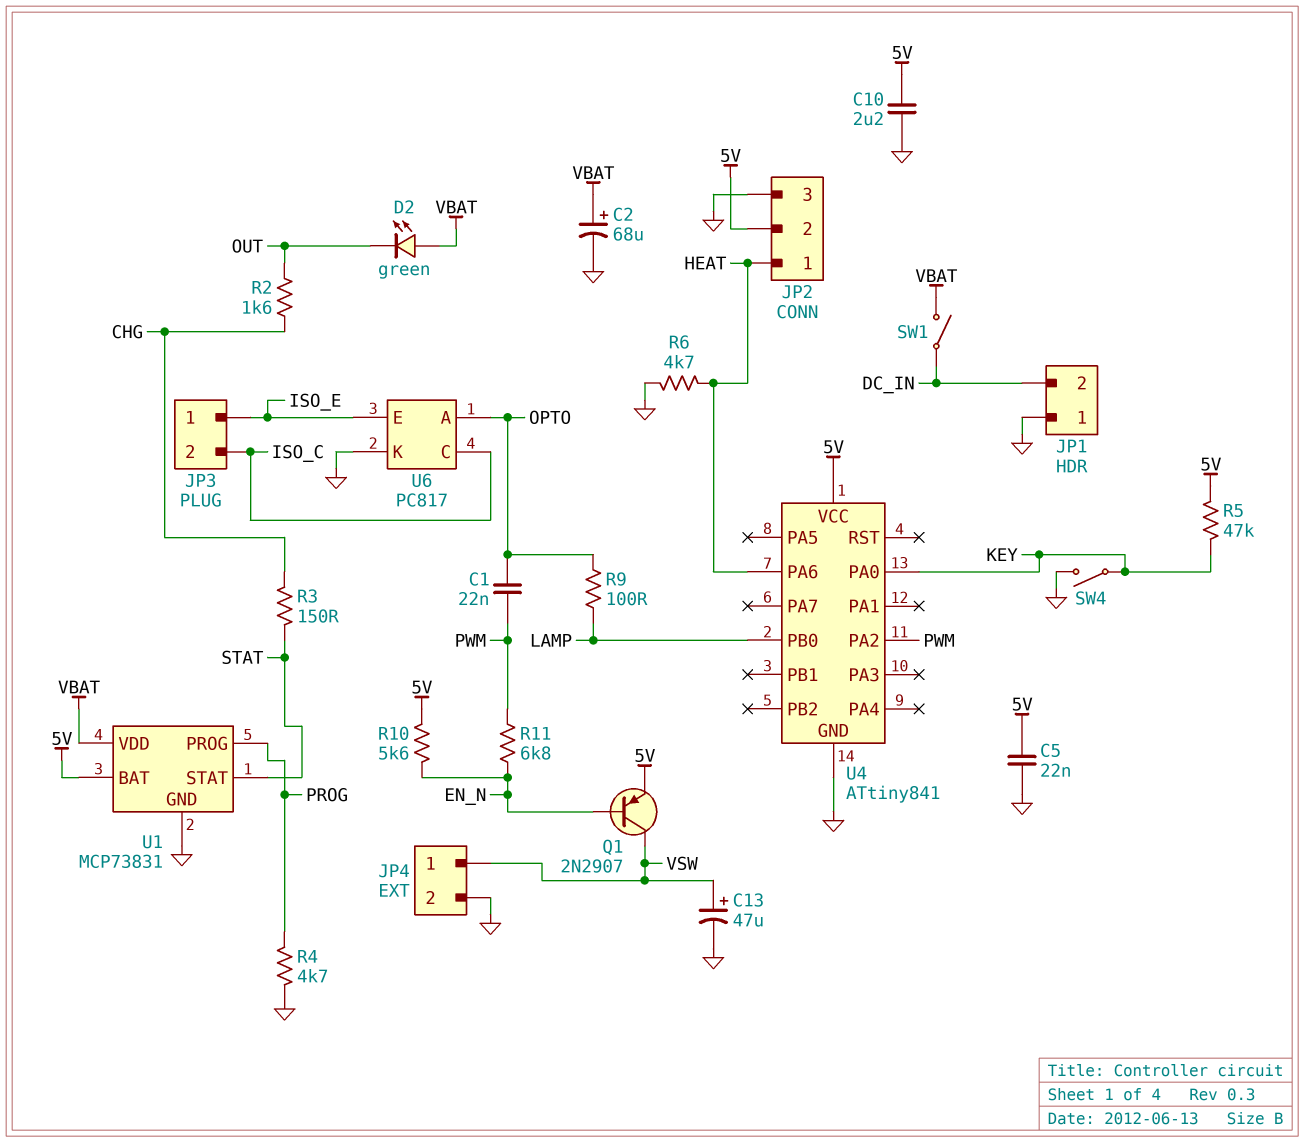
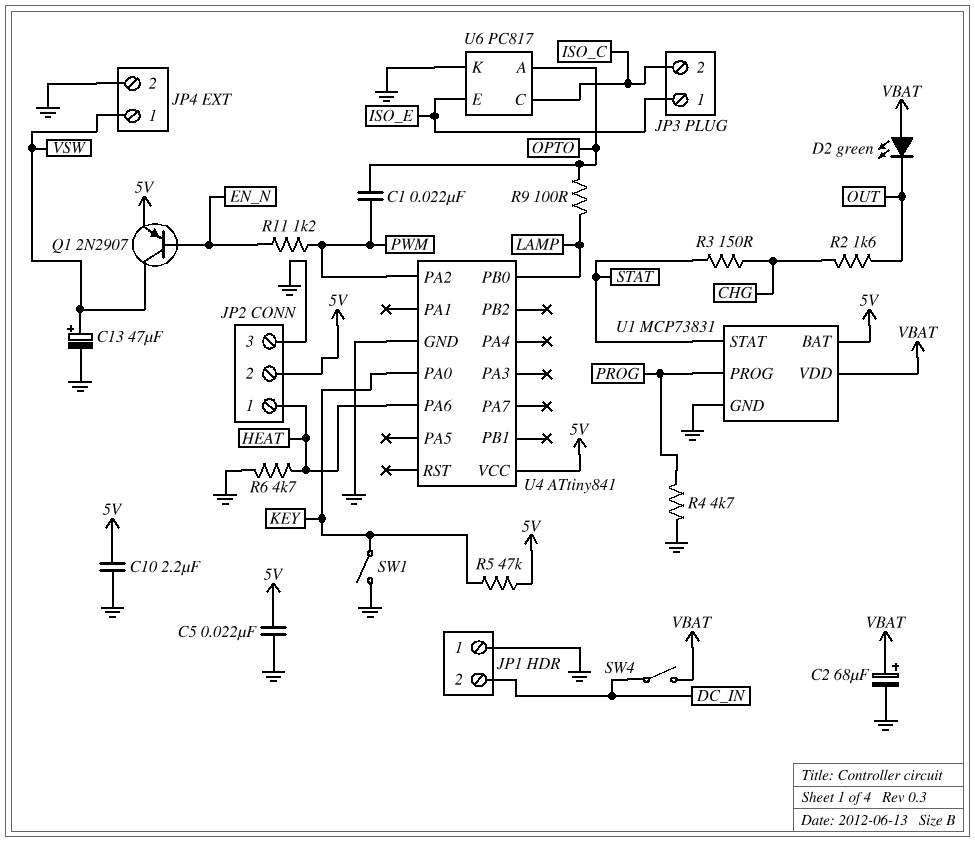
R10: 5.6k (5V, EN_N) -> none
R11: 6.8k (EN_N, PWM) -> 1.2k (EN_N, PWM)
SW1: switch (DC_IN, VBAT) -> switch (GND, KEY)
SW4: switch (GND, KEY) -> switch (DC_IN, VBAT)

